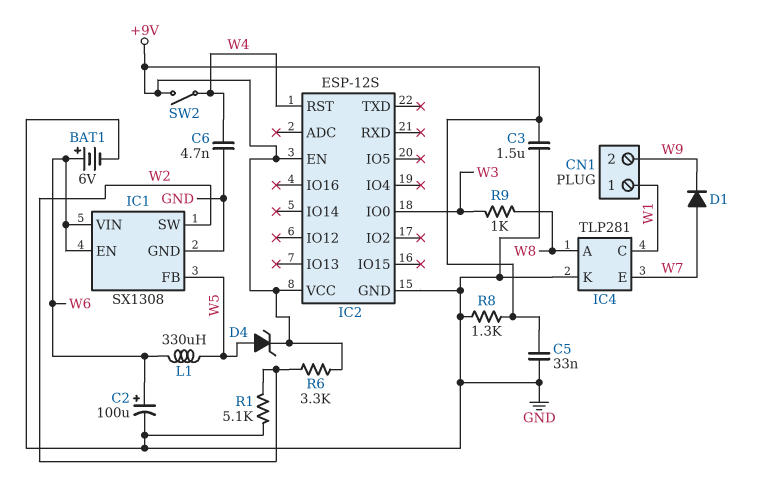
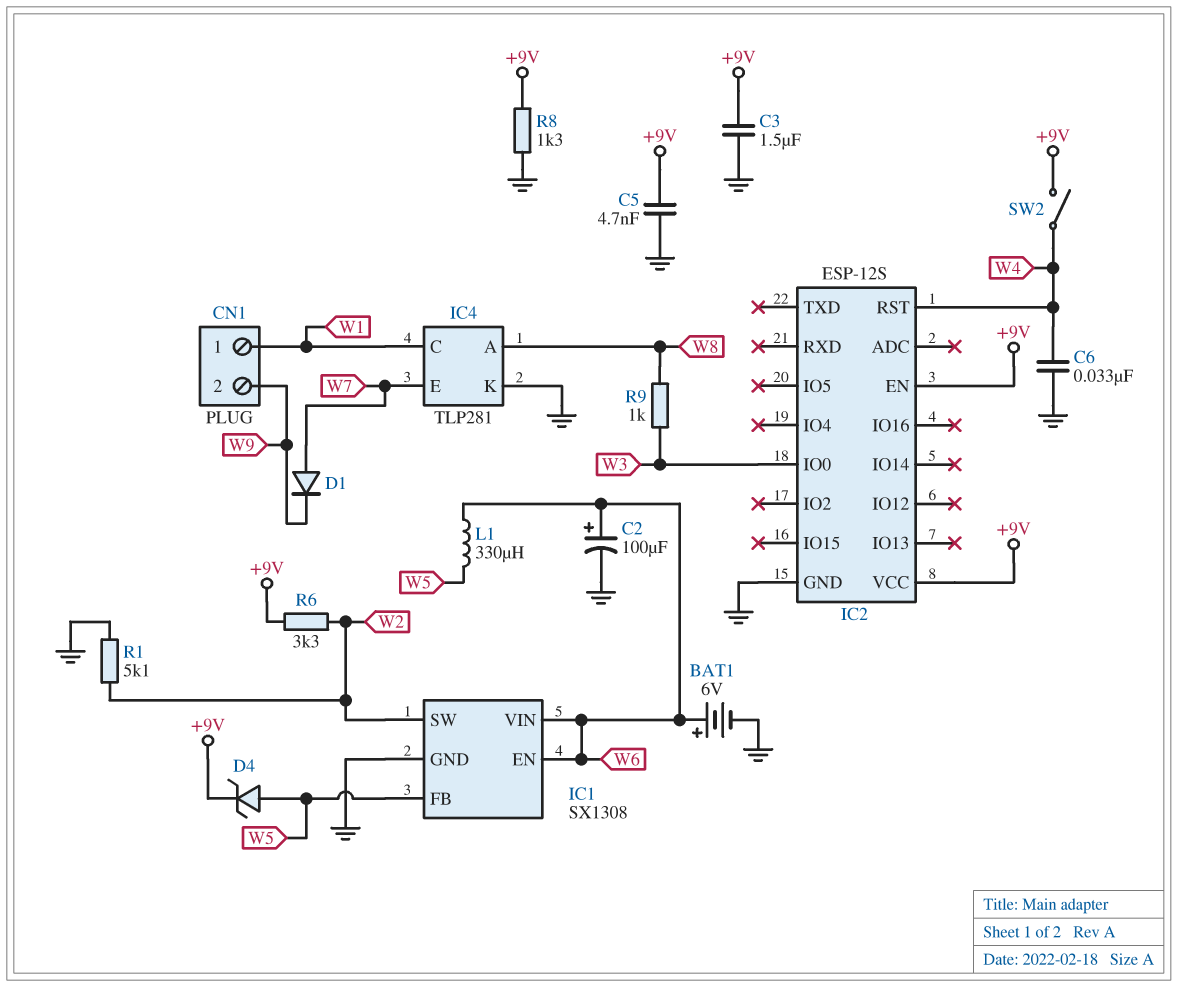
C5: 33nF (+9V, GND) -> 4.7nF (+9V, GND)
C6: 4.7nF (GND, W4) -> 33nF (GND, W4)

